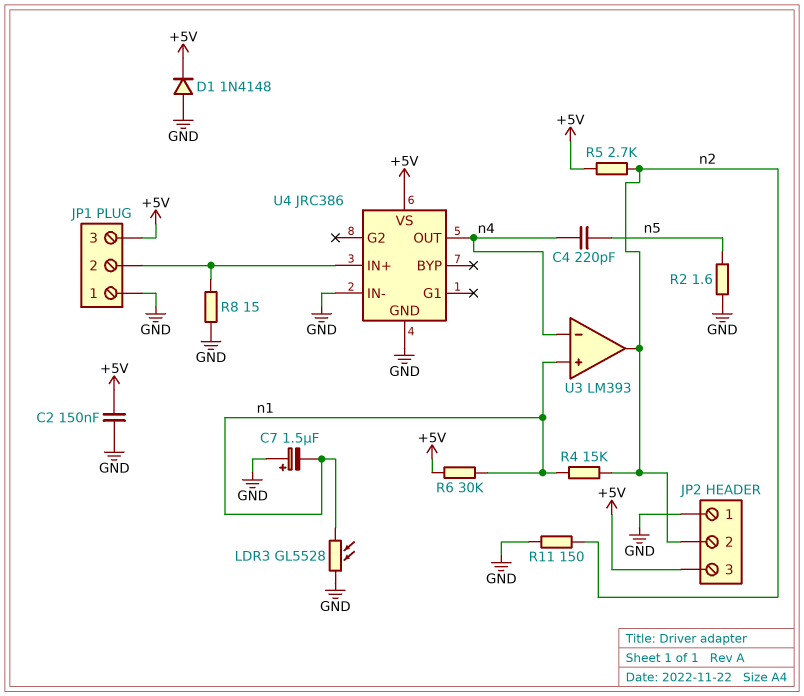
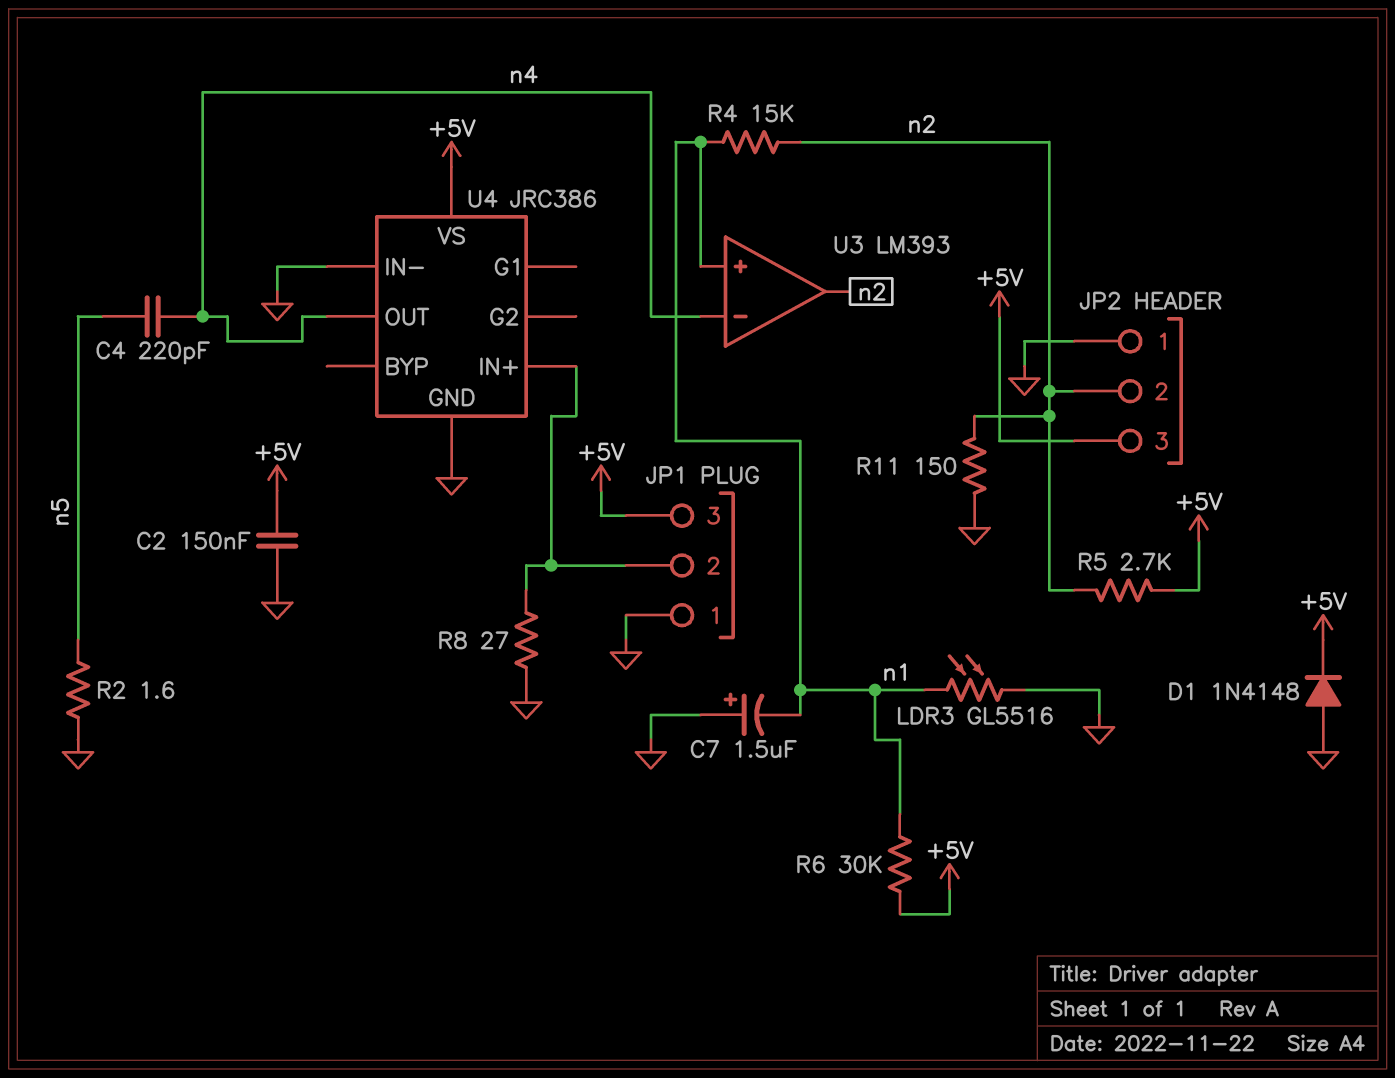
LDR3: GL5528 (GND, n1) -> GL5516 (GND, n1)
R8: 15 (GND, JP1/2) -> 27 (GND, JP1/2)

